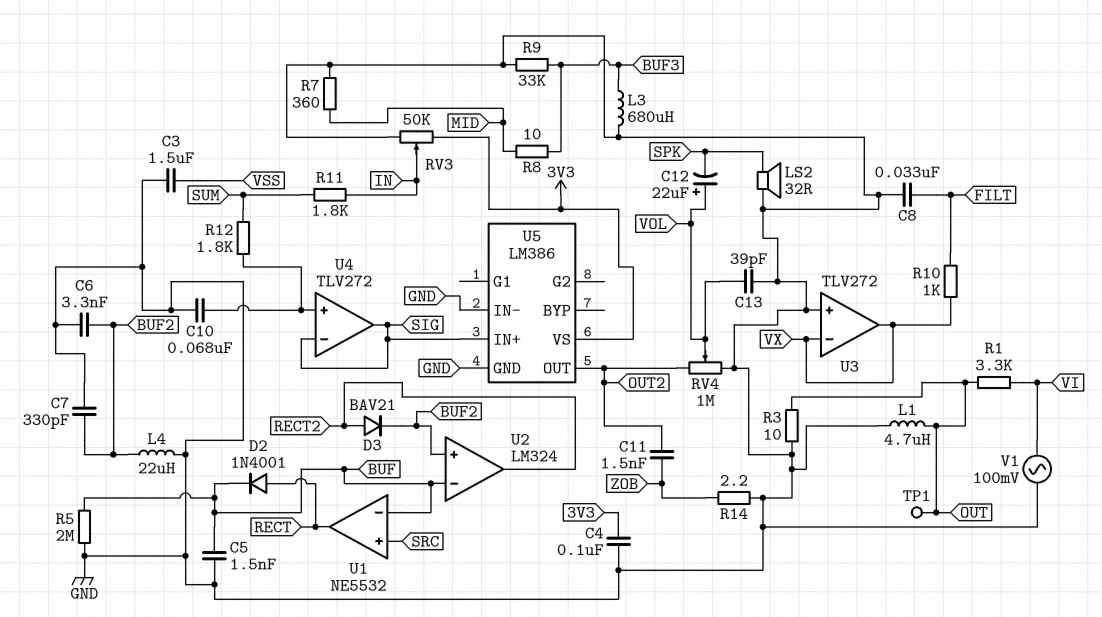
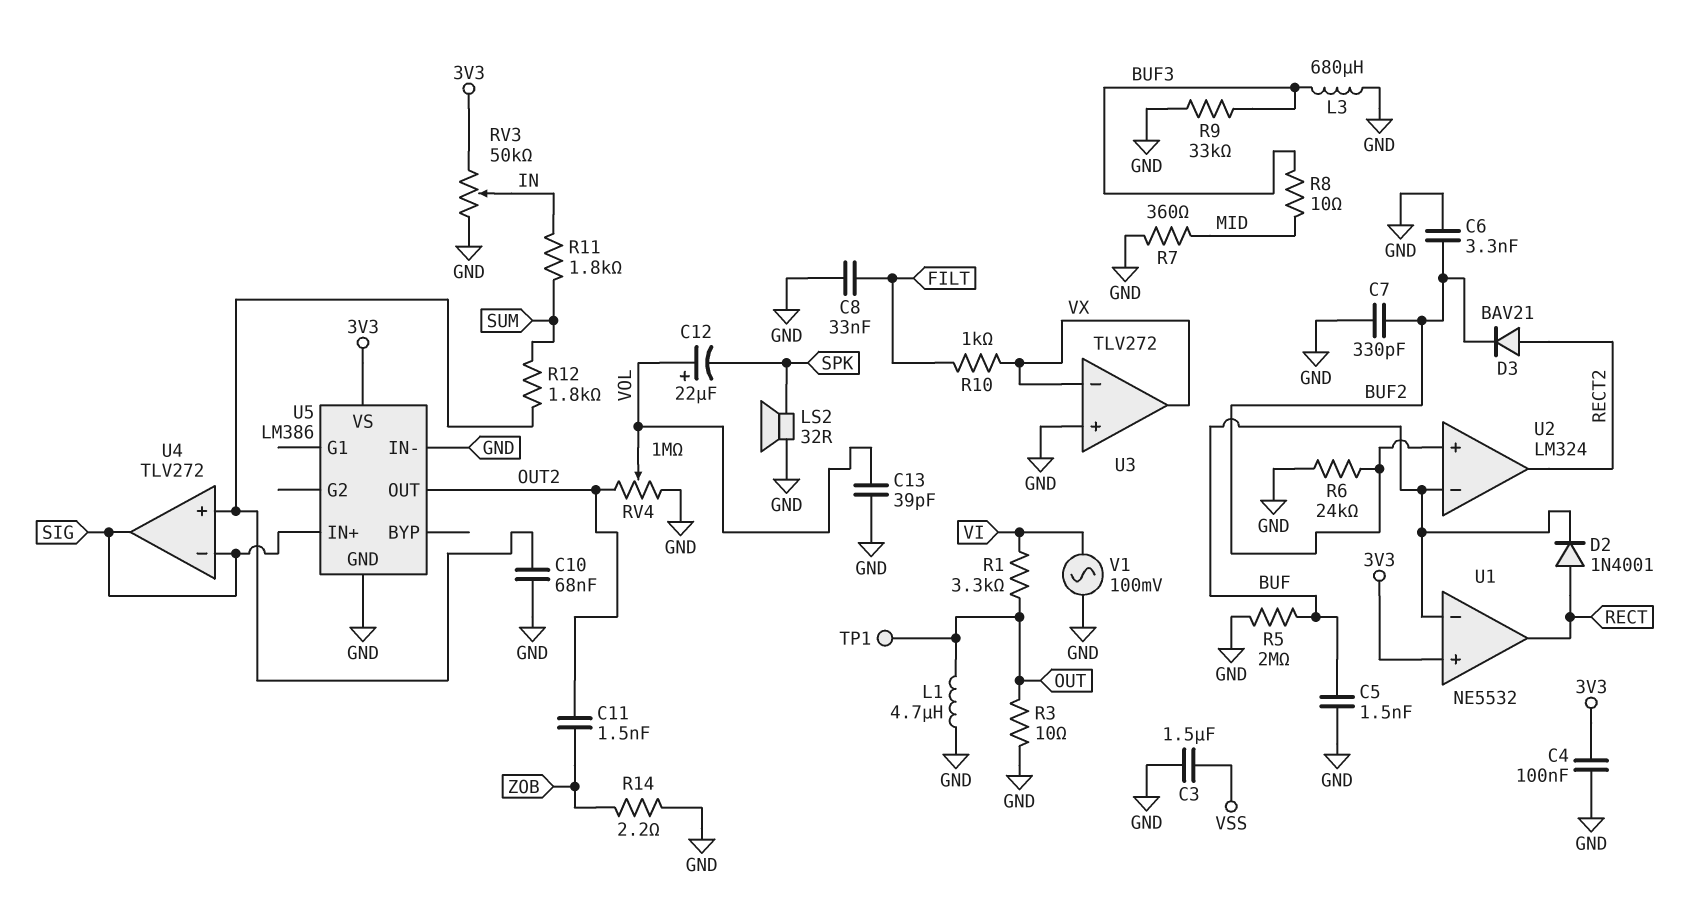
L4: 22uH (BUF2, GND) -> none
R6: none -> 24k (BUF2, GND)
U1 pin in+: SRC -> 3V3

